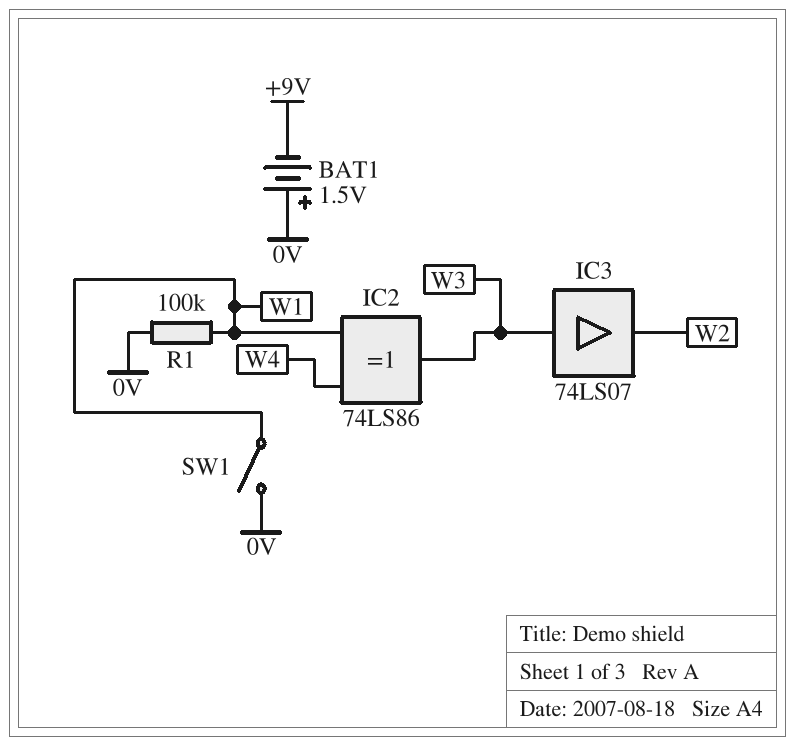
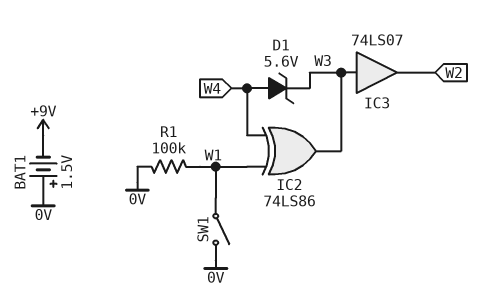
D1: none -> zener 5.6V (A W4, K W3)

